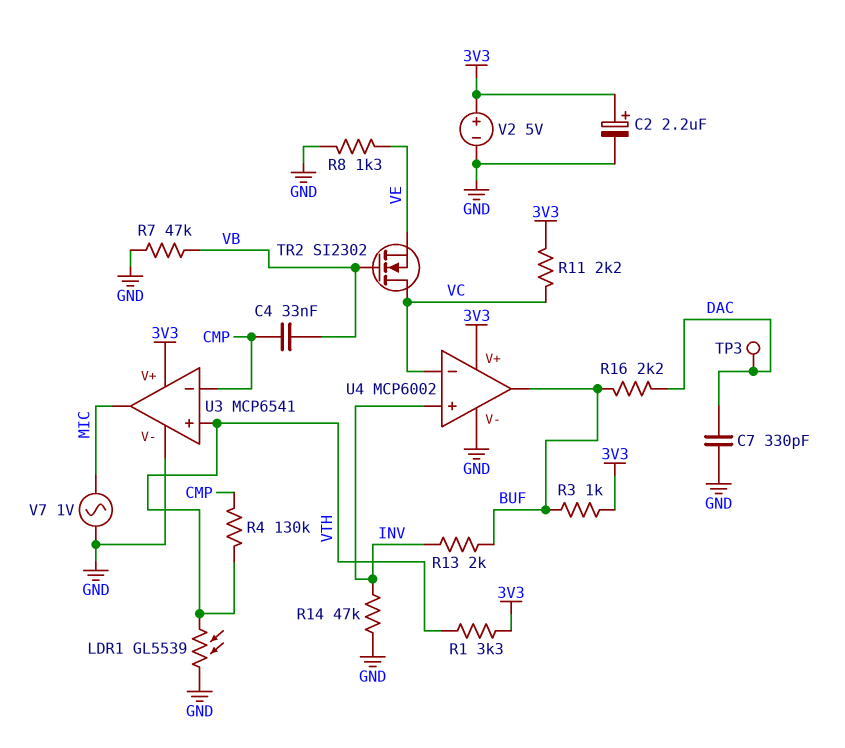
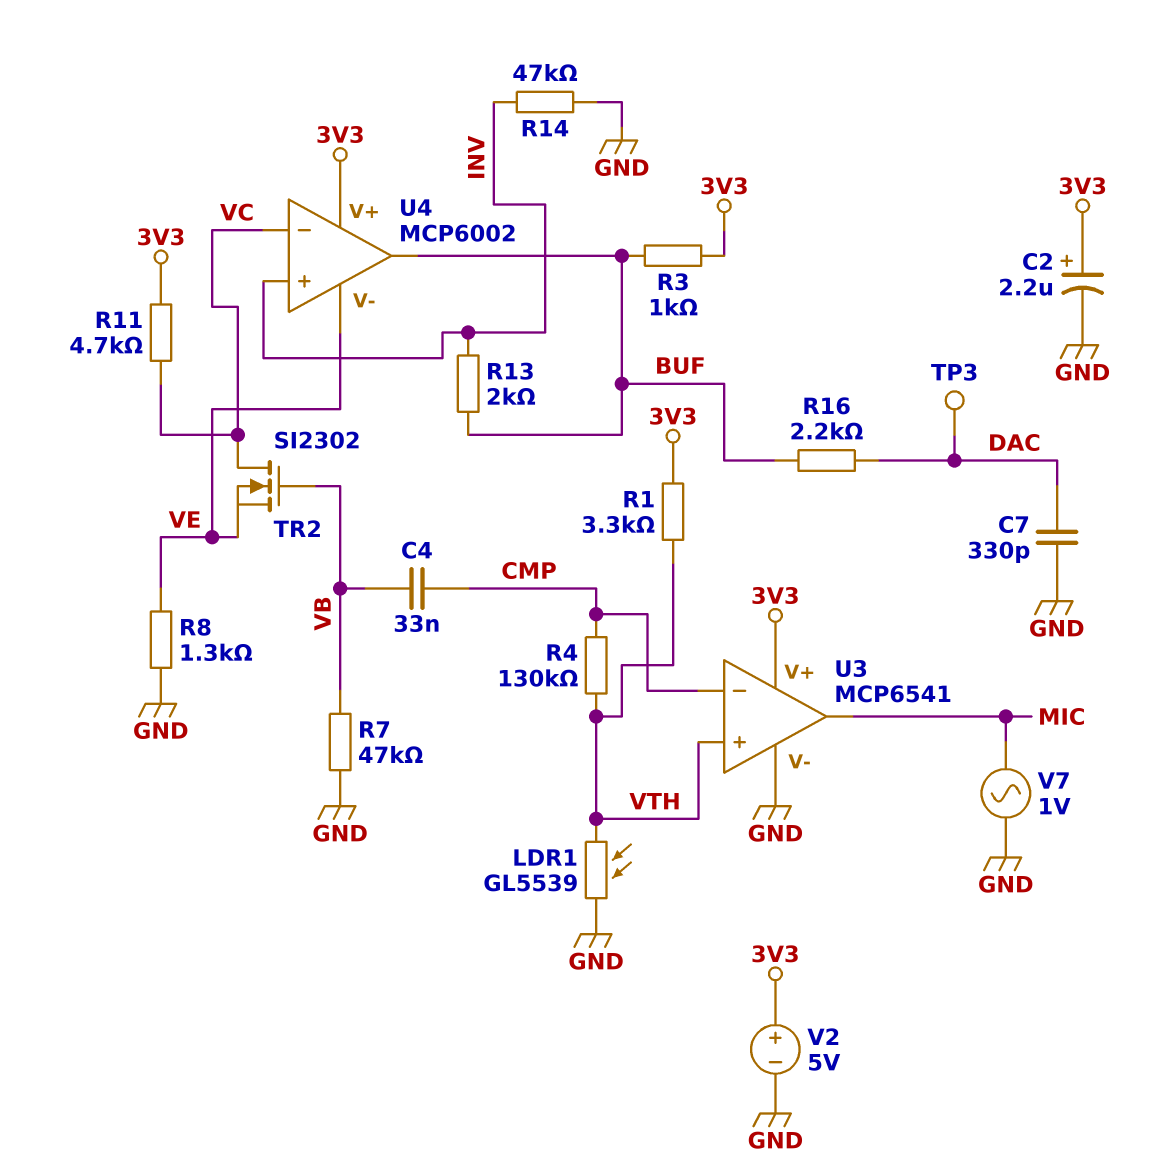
R11: 2.2k (3V3, VC) -> 4.7k (3V3, VC)
U4 pin V-: GND -> VE

